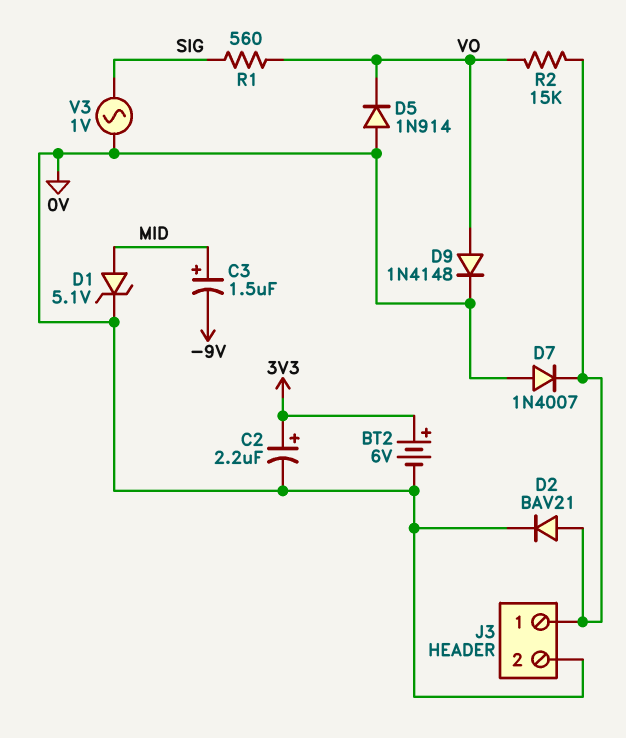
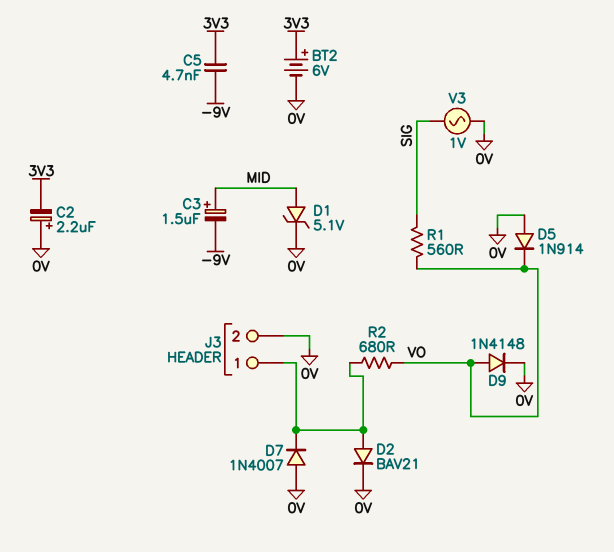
C2: 2.2uF (plus 3V3, minus 0V) -> 2.2uF (plus 0V, minus 3V3)
C5: none -> 4.7nF (-9V, 3V3)
R2: 15k (J3/1, VO) -> 680 (J3/1, VO)

